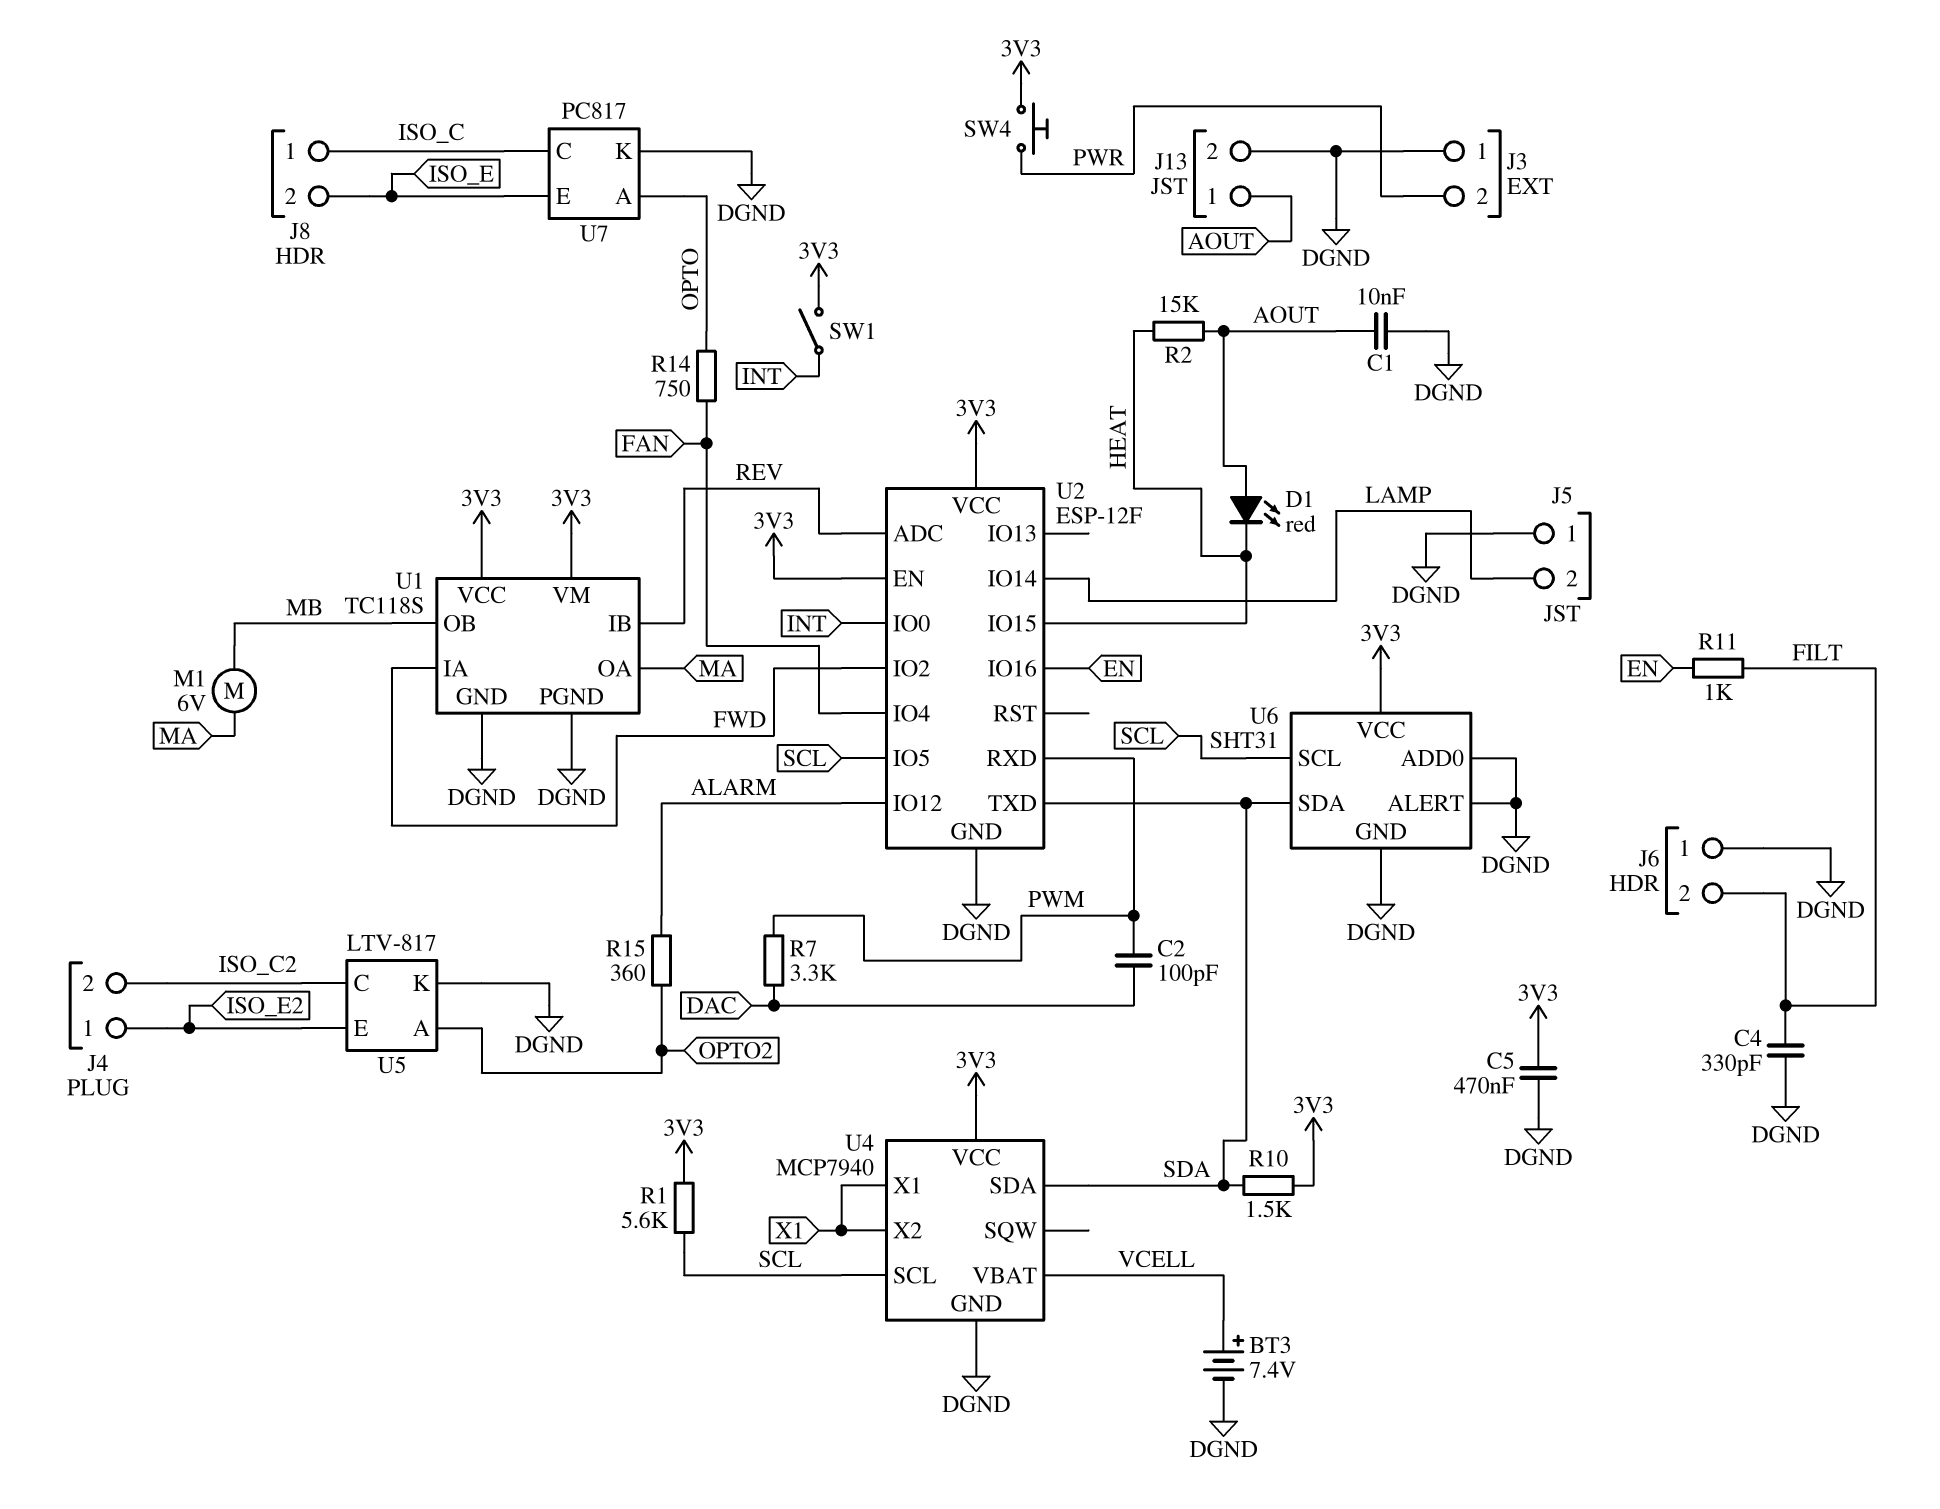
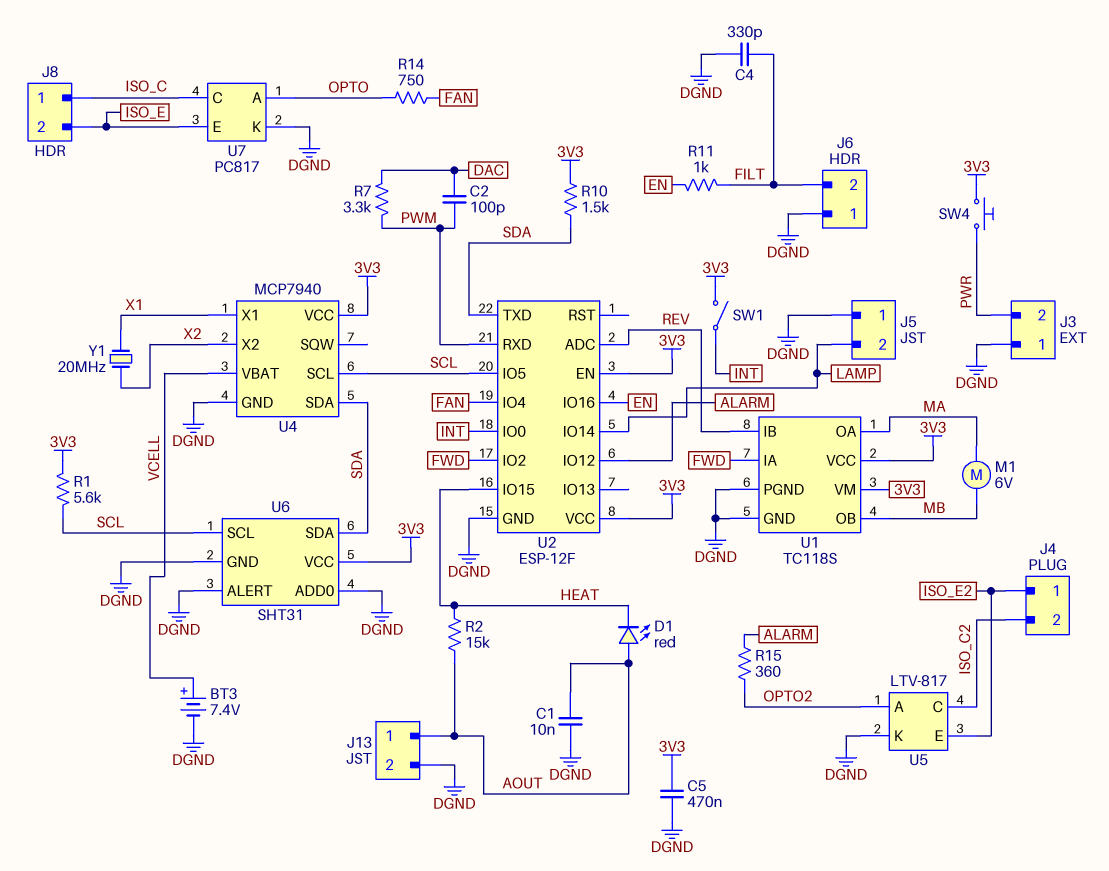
U4 pin X2: X1 -> X2
Y1: none -> 20MHz (X1, X2)

